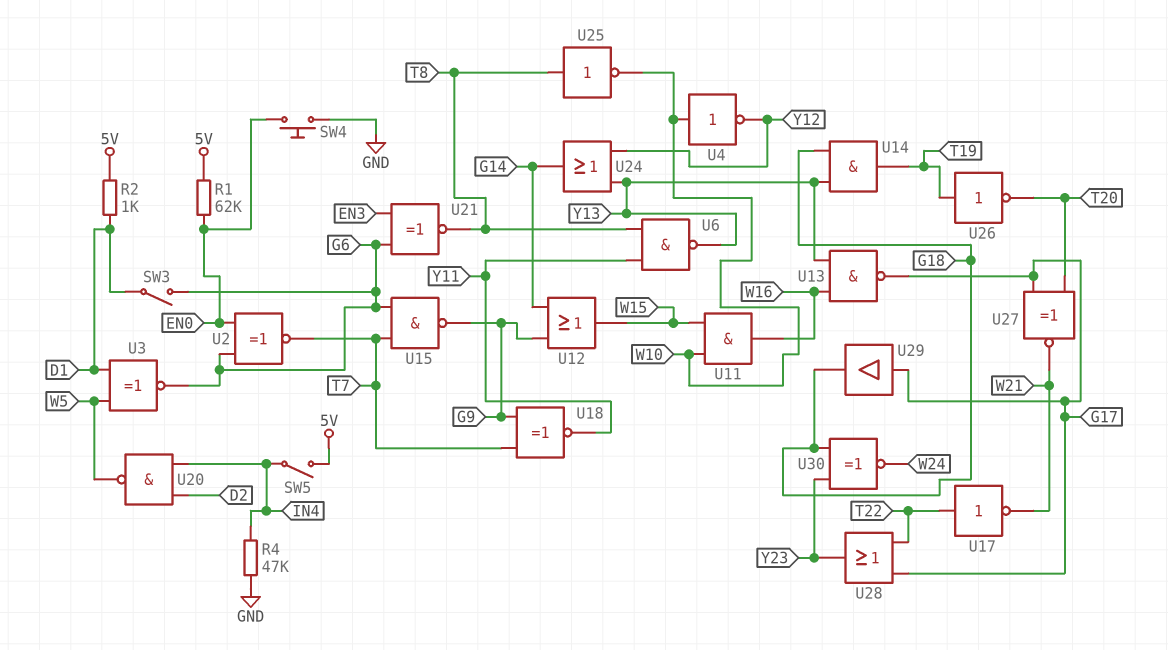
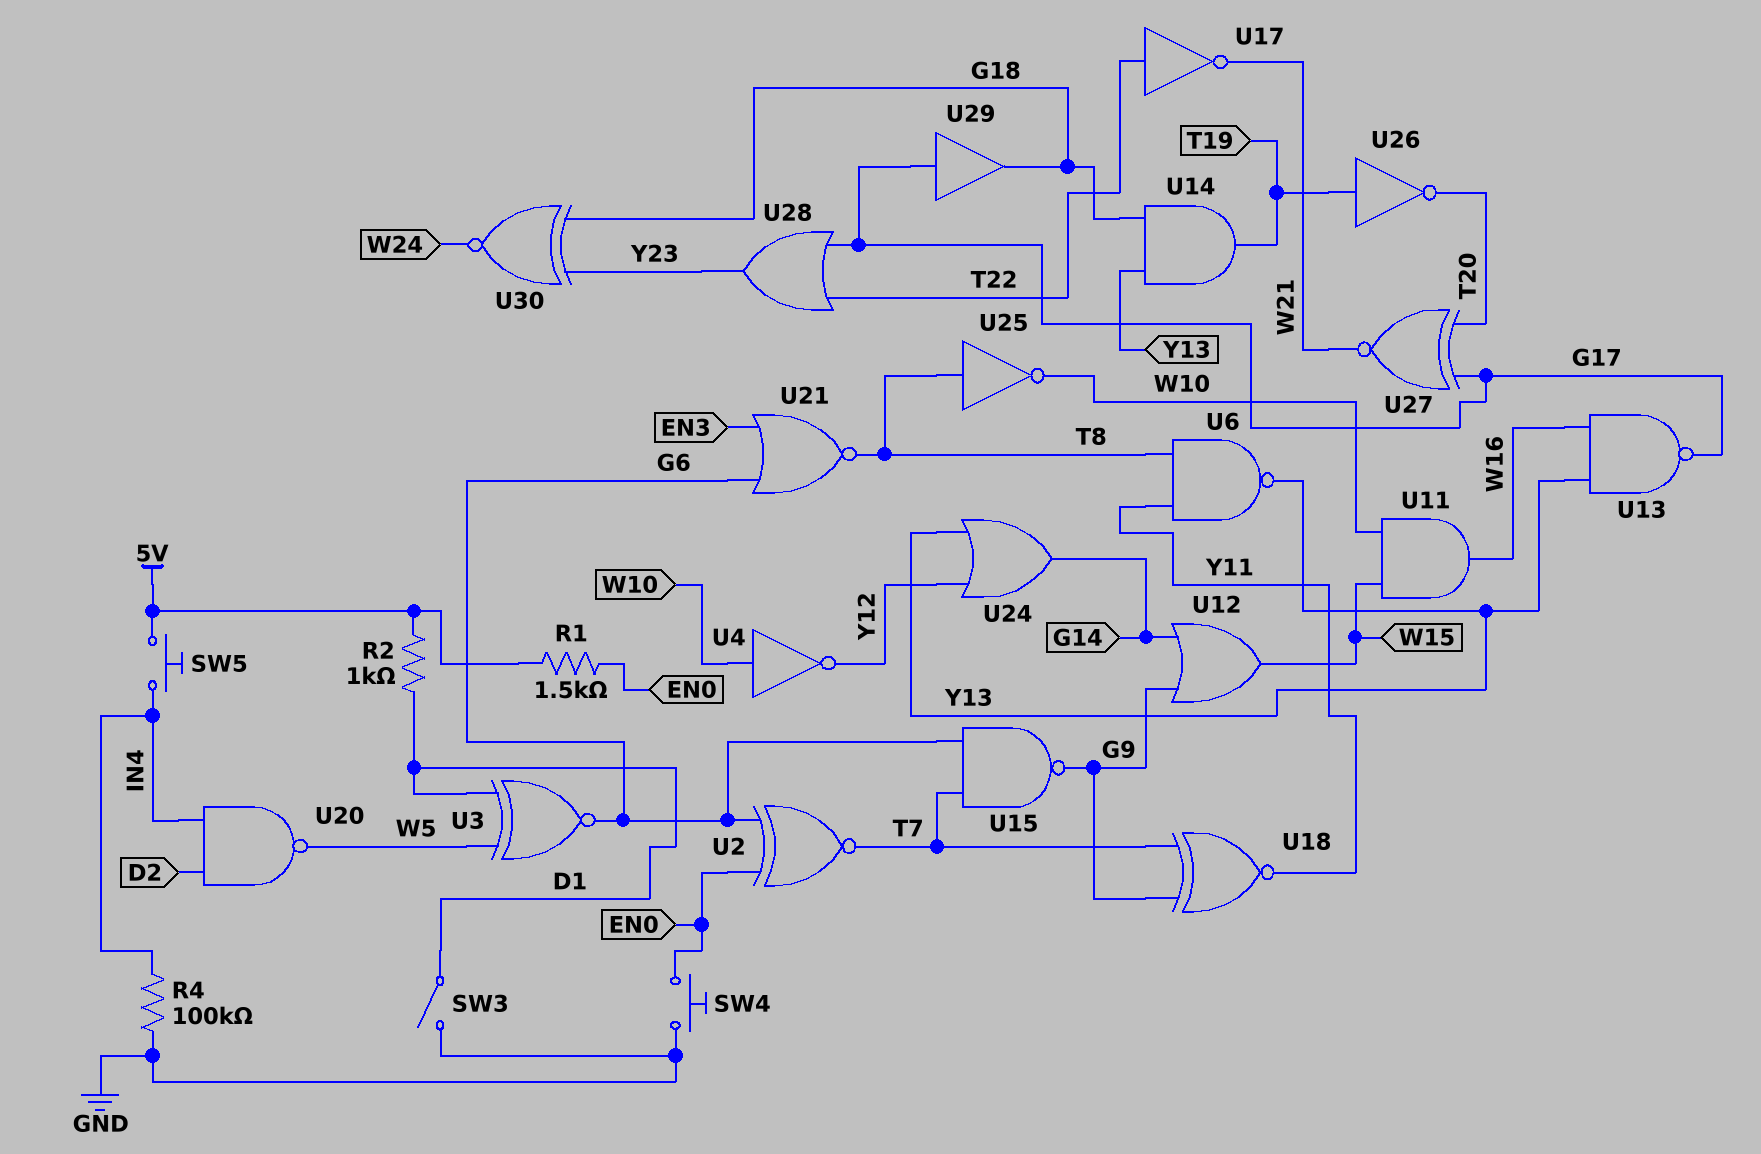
R1: 62k (5V, EN0) -> 1.5k (5V, EN0)
R4: 47k (GND, IN4) -> 100k (GND, IN4)
SW3: switch (D1, G6) -> switch (D1, GND)
SW5: switch (5V, IN4) -> button (5V, IN4)
U21: XNOR (in EN3, in G6, out T8) -> NOR (in EN3, in G6, out T8)

